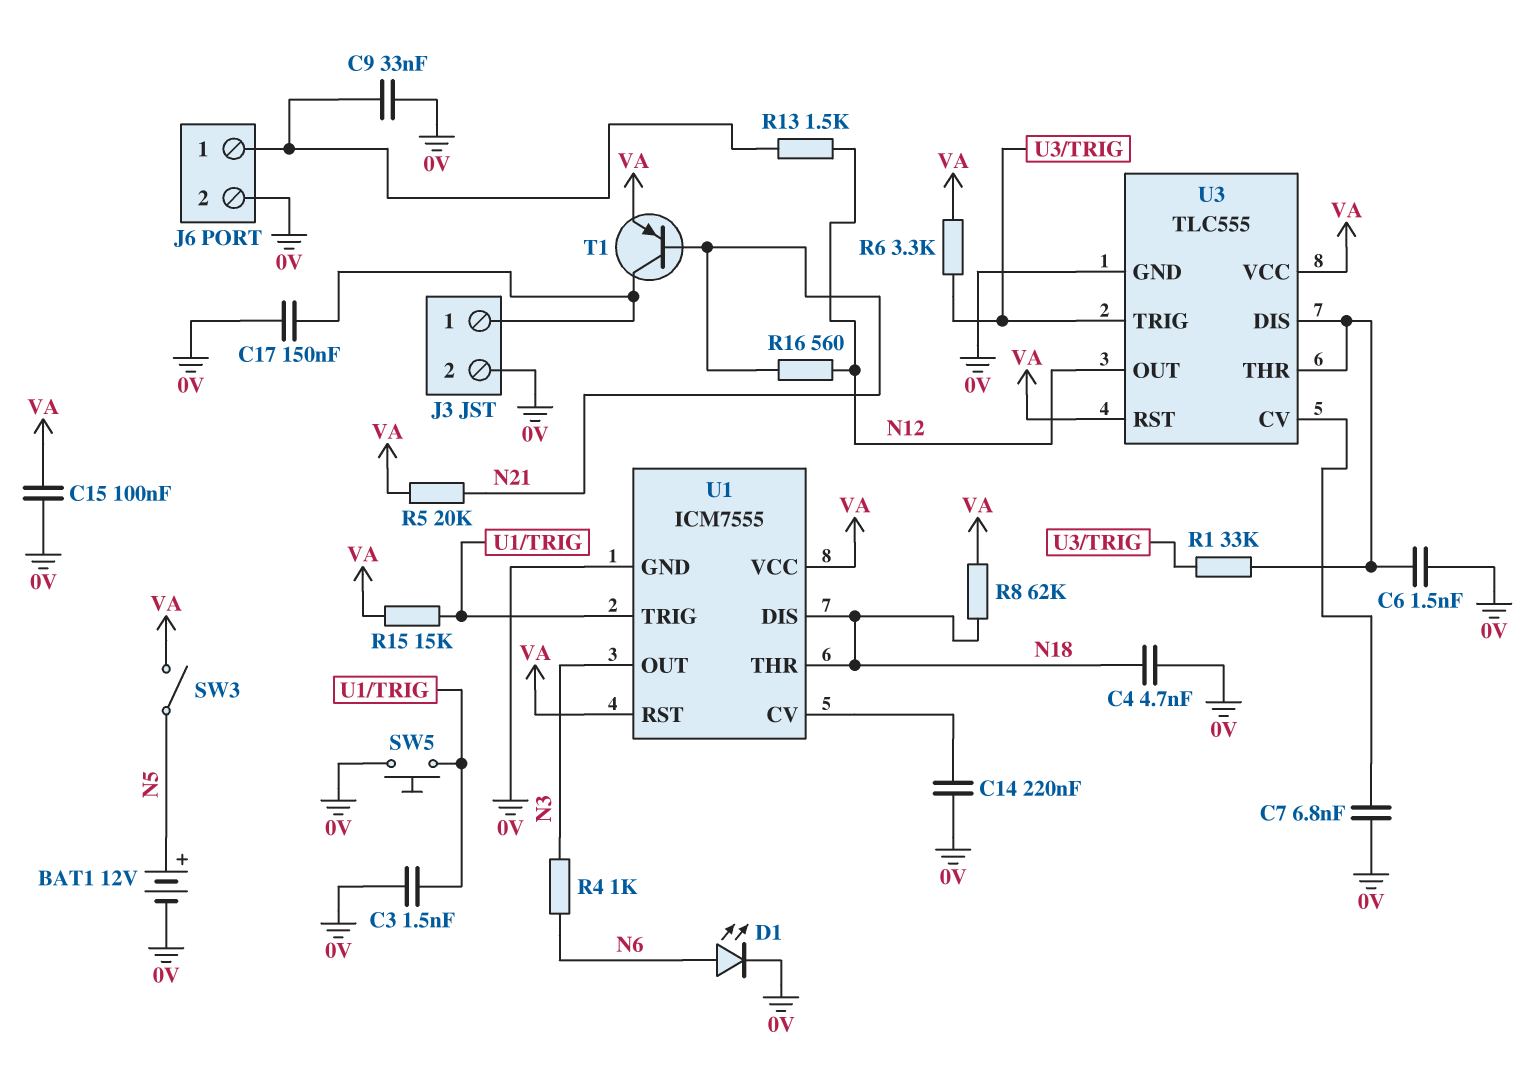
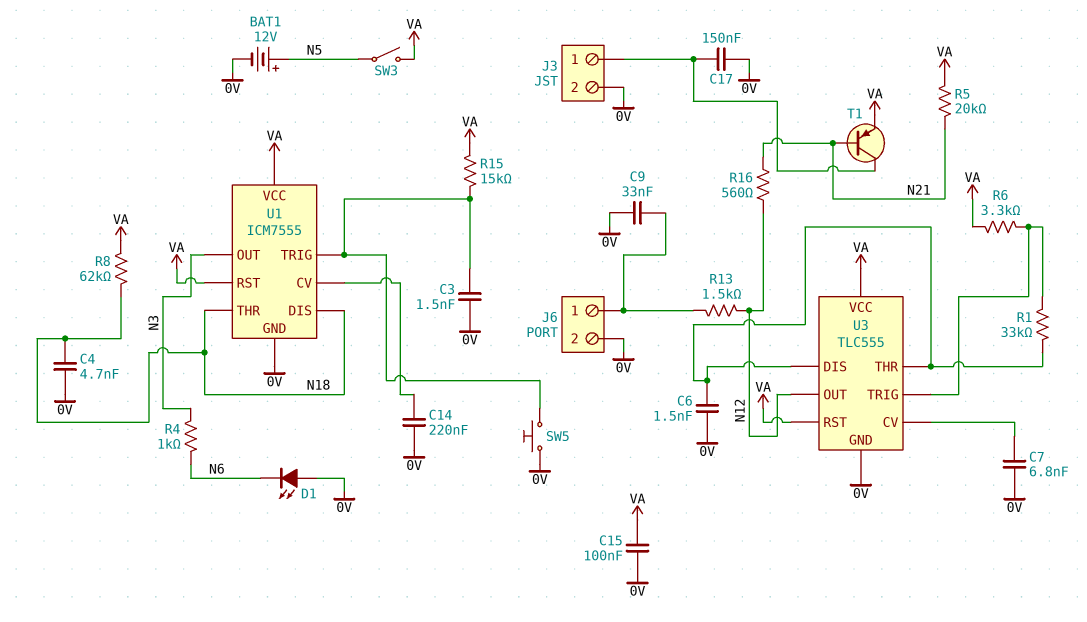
D1: LED (A N6, K 0V) -> LED (A 0V, K N6)

